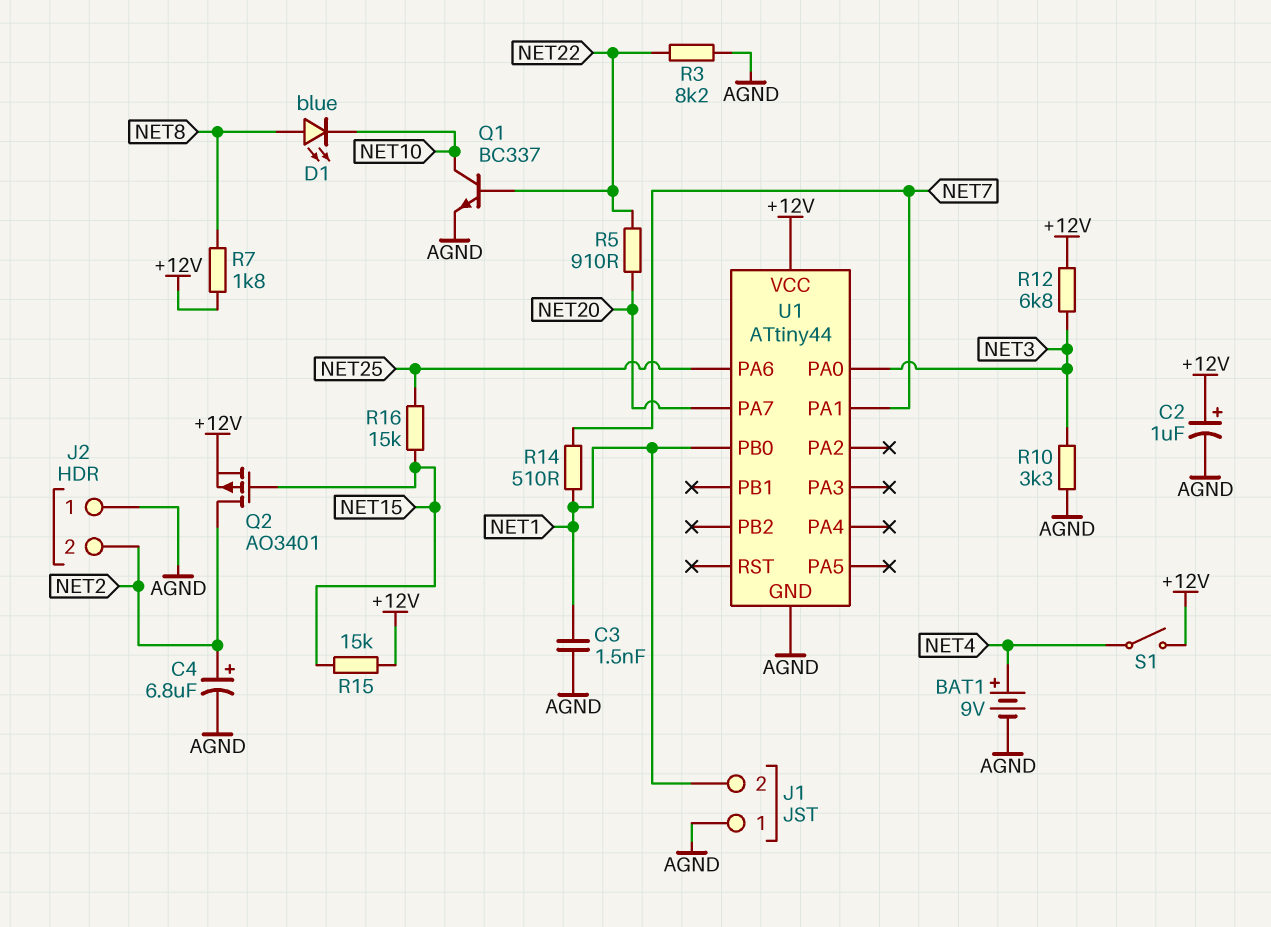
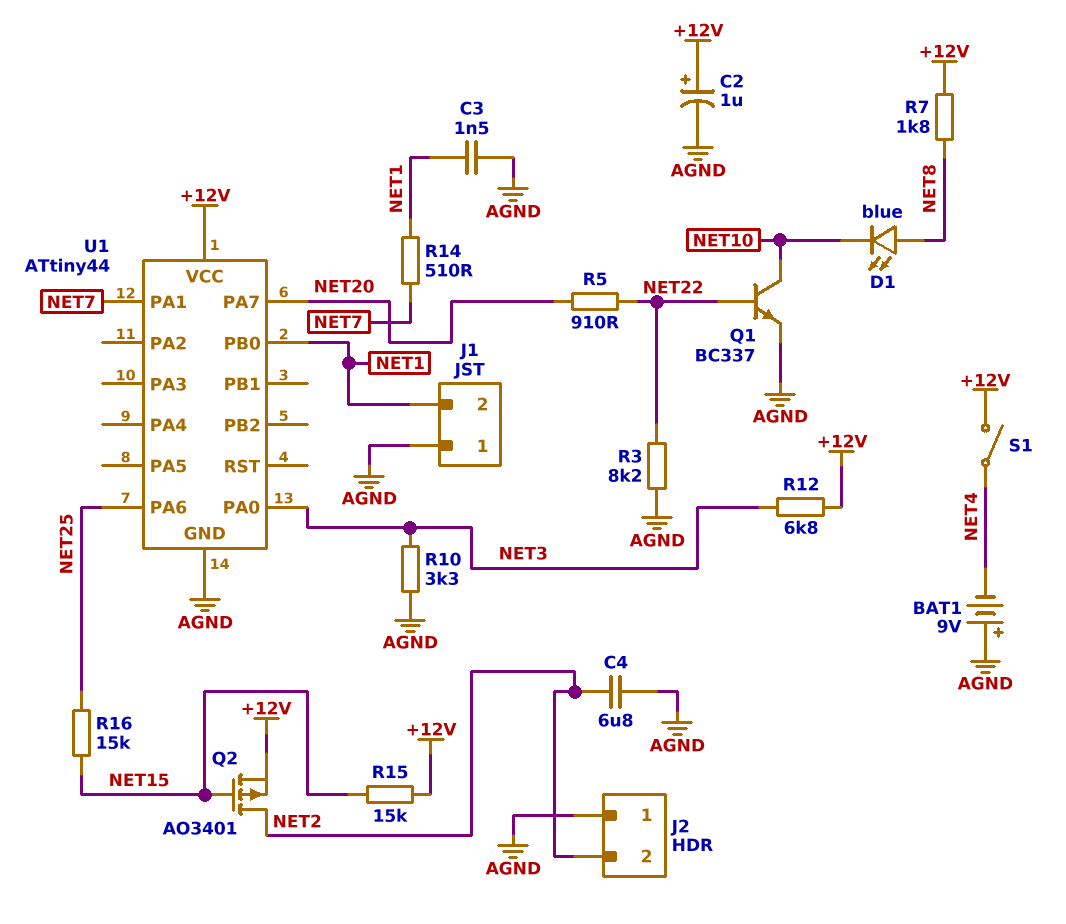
BAT1: 9V (plus NET4, minus AGND) -> 9V (plus AGND, minus NET4)
C4: 6.8uF (plus NET2, minus AGND) -> 6.8uF (AGND, NET2)

